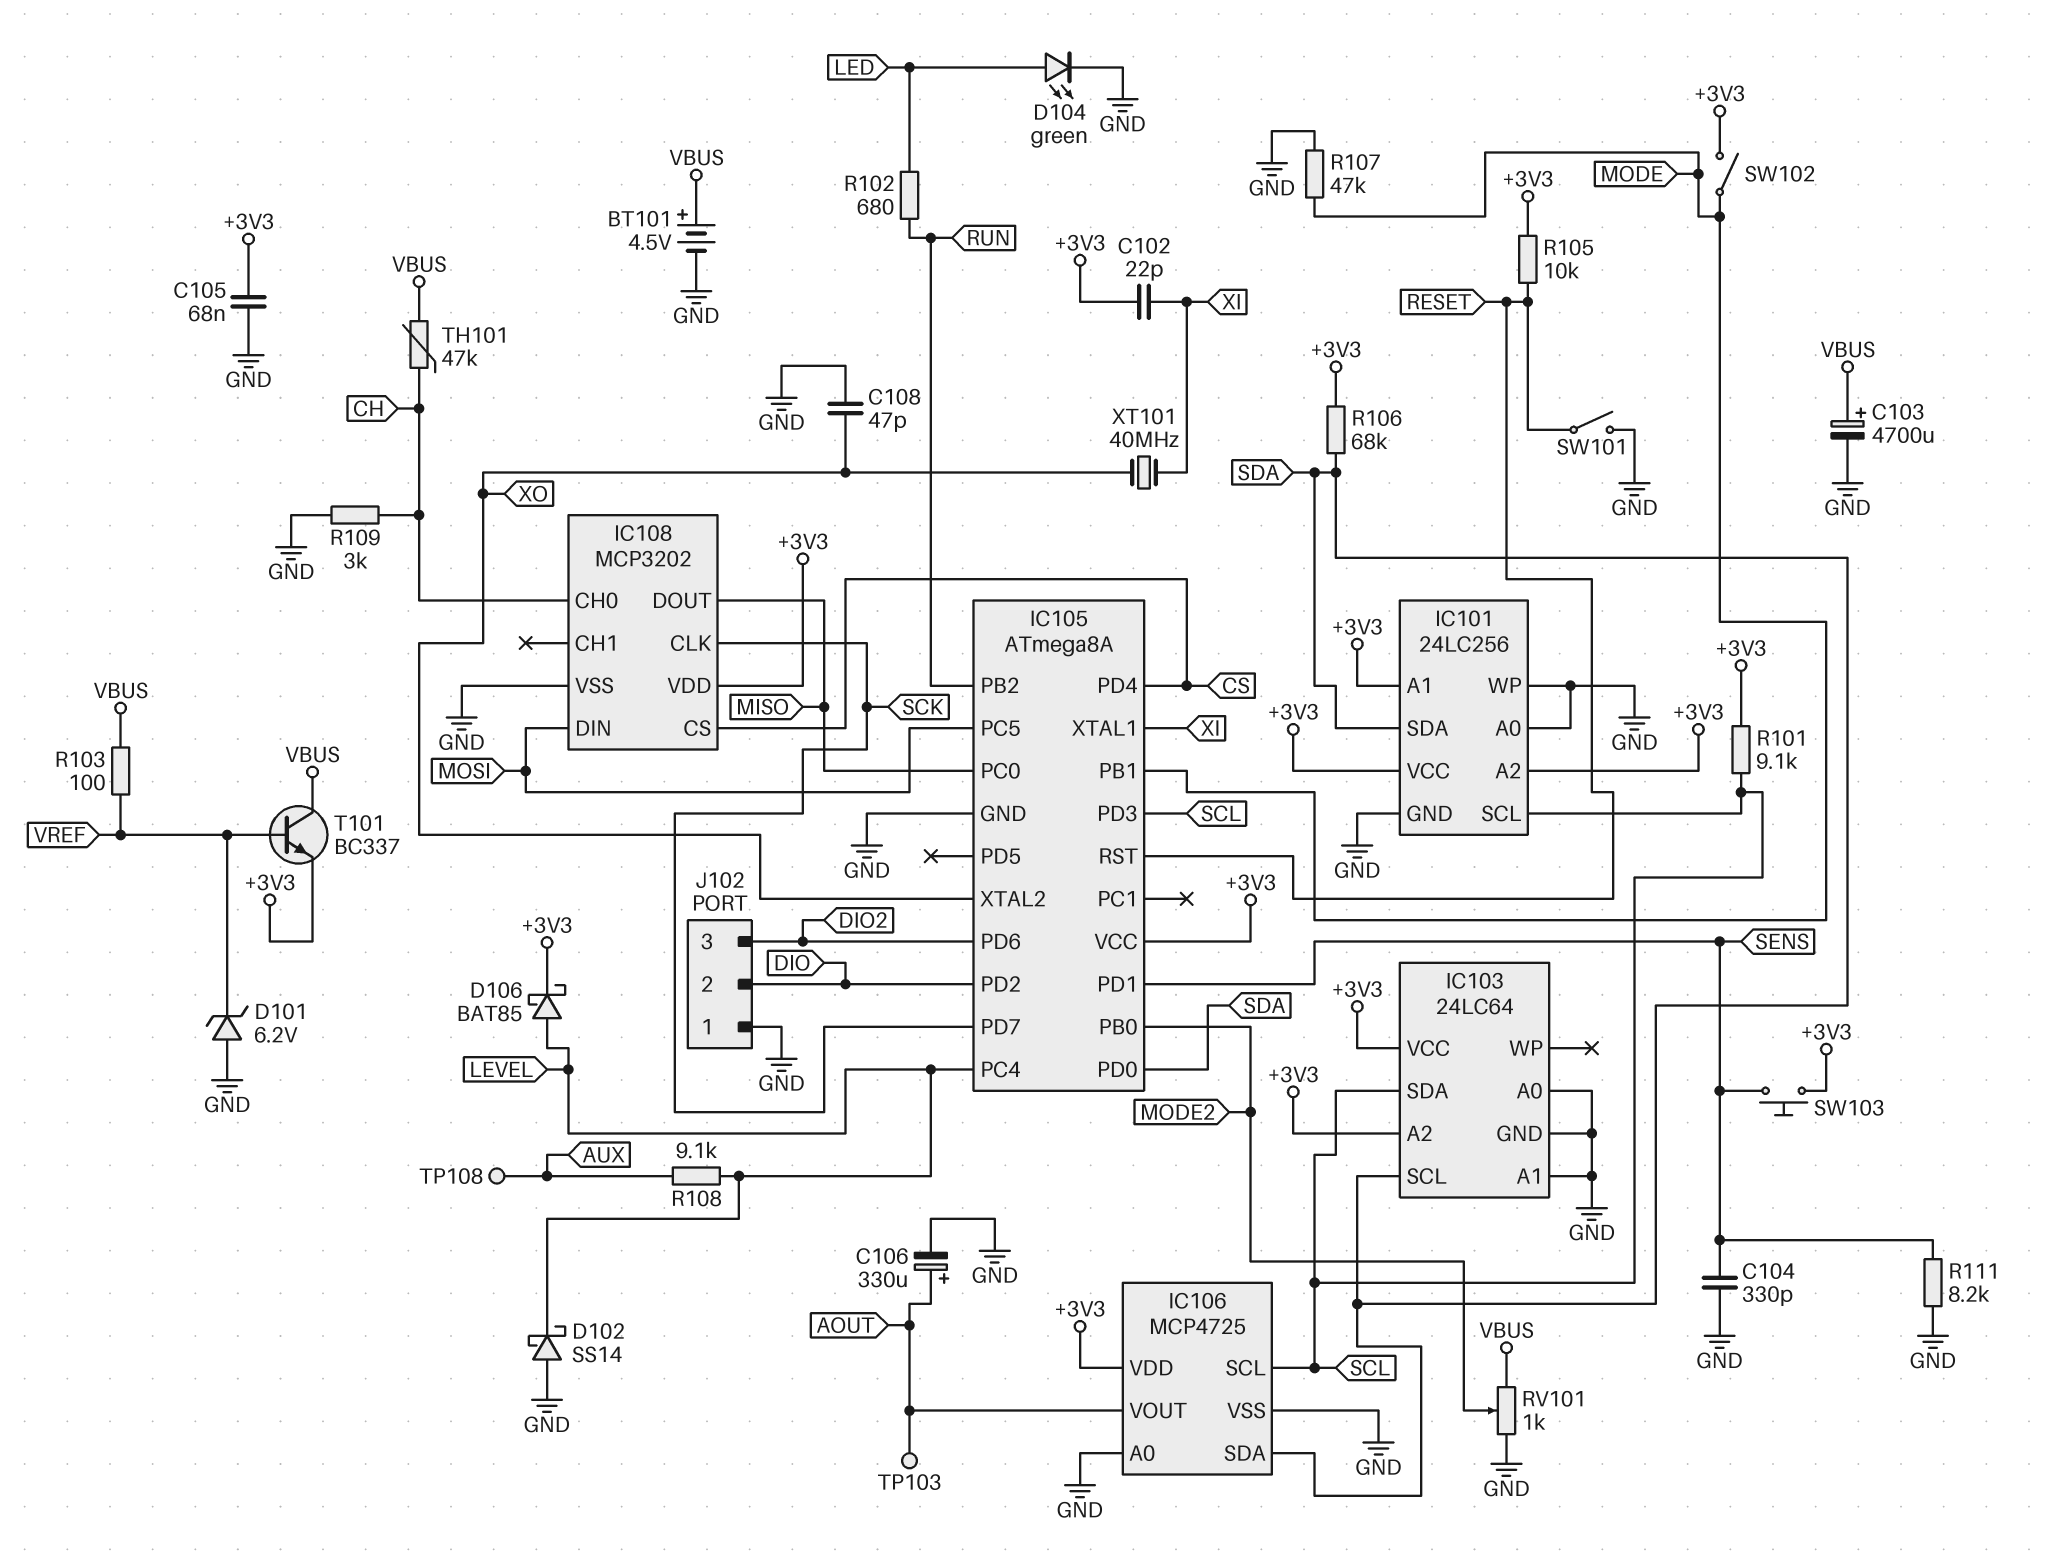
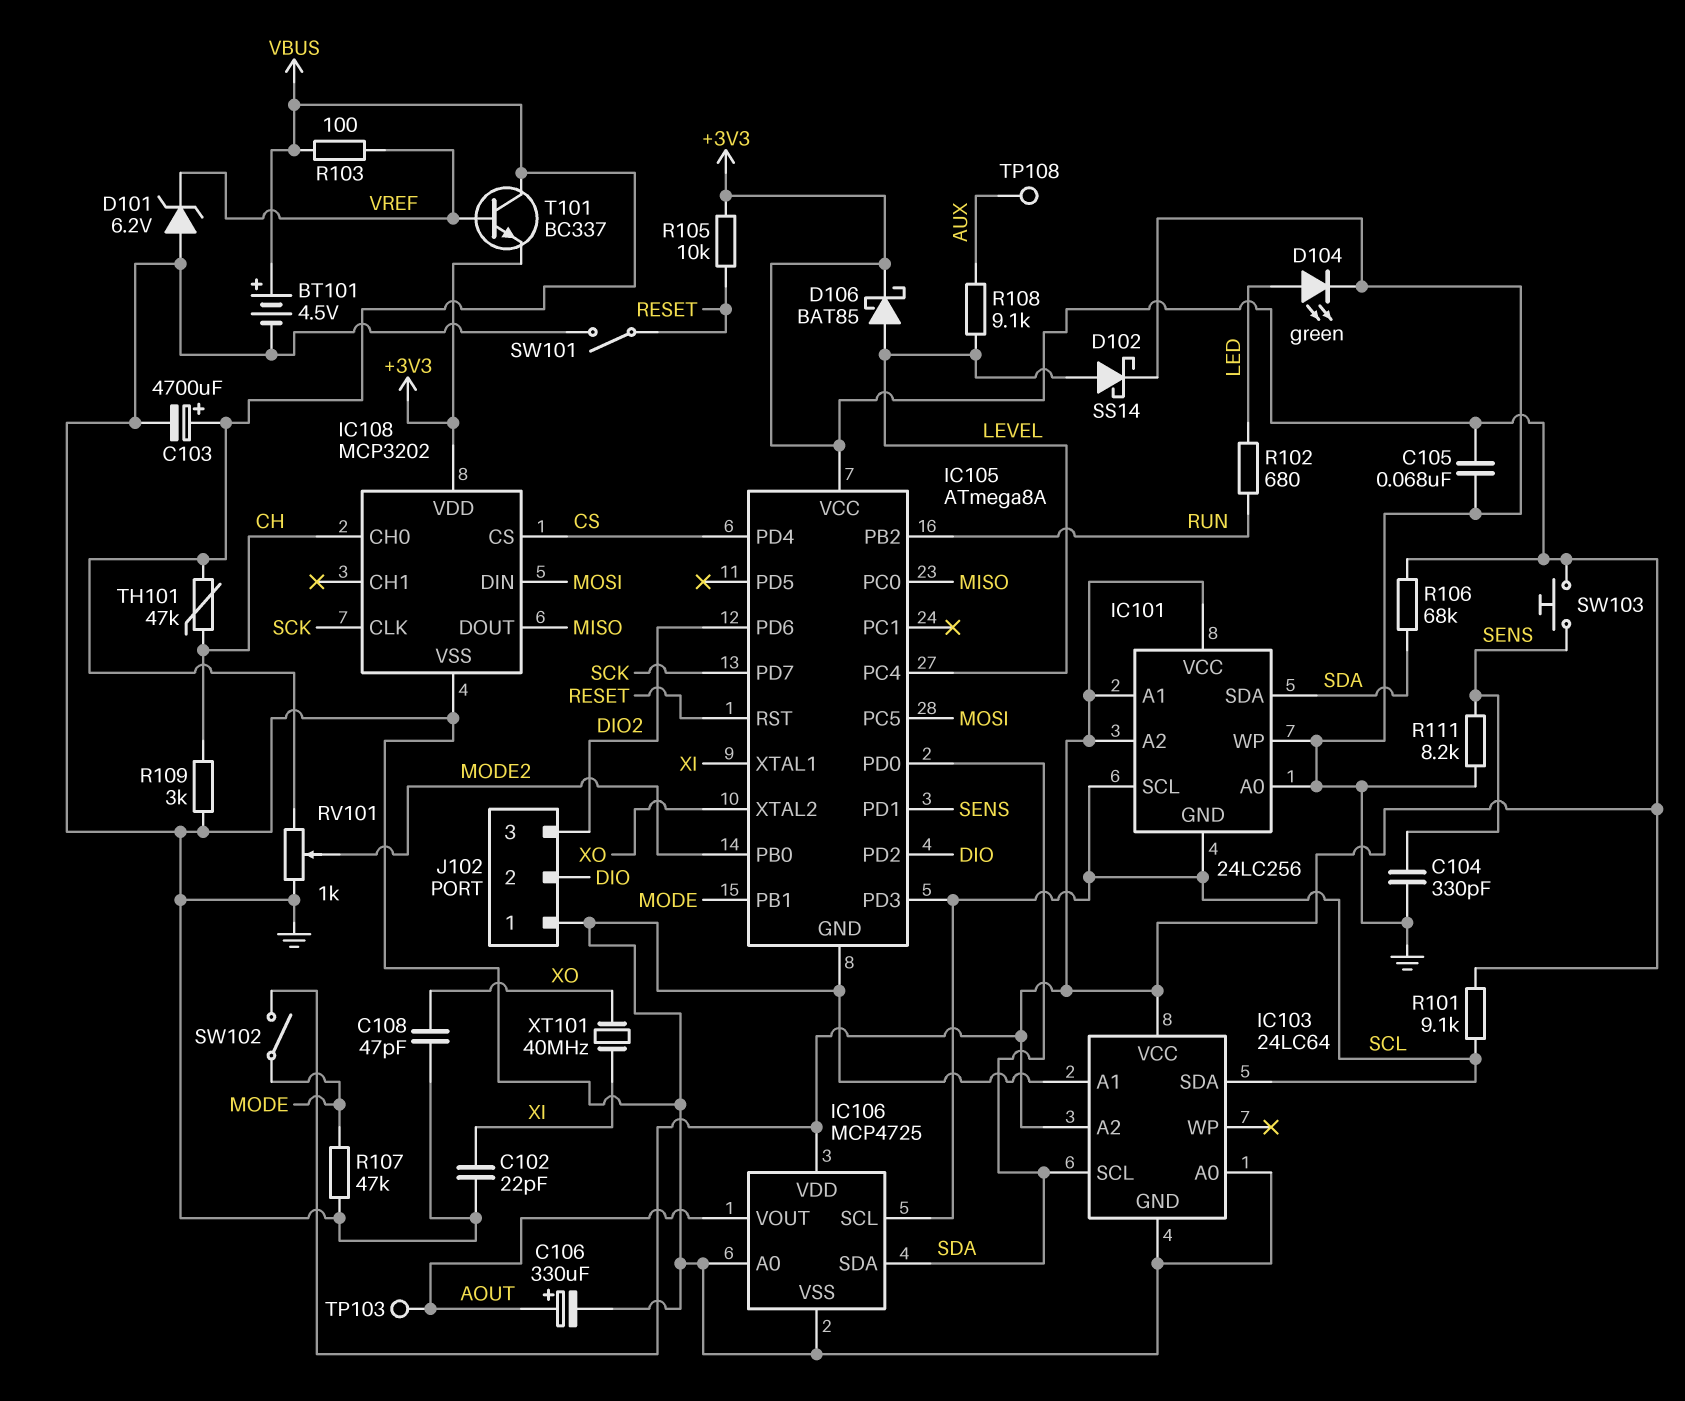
C102: 22pF (+3V3, XI) -> 22pF (GND, XI)
D102: schottky SS14 (A GND, K LEVEL) -> schottky SS14 (A LEVEL, K GND)
IC101 pin GND: GND -> SCL

